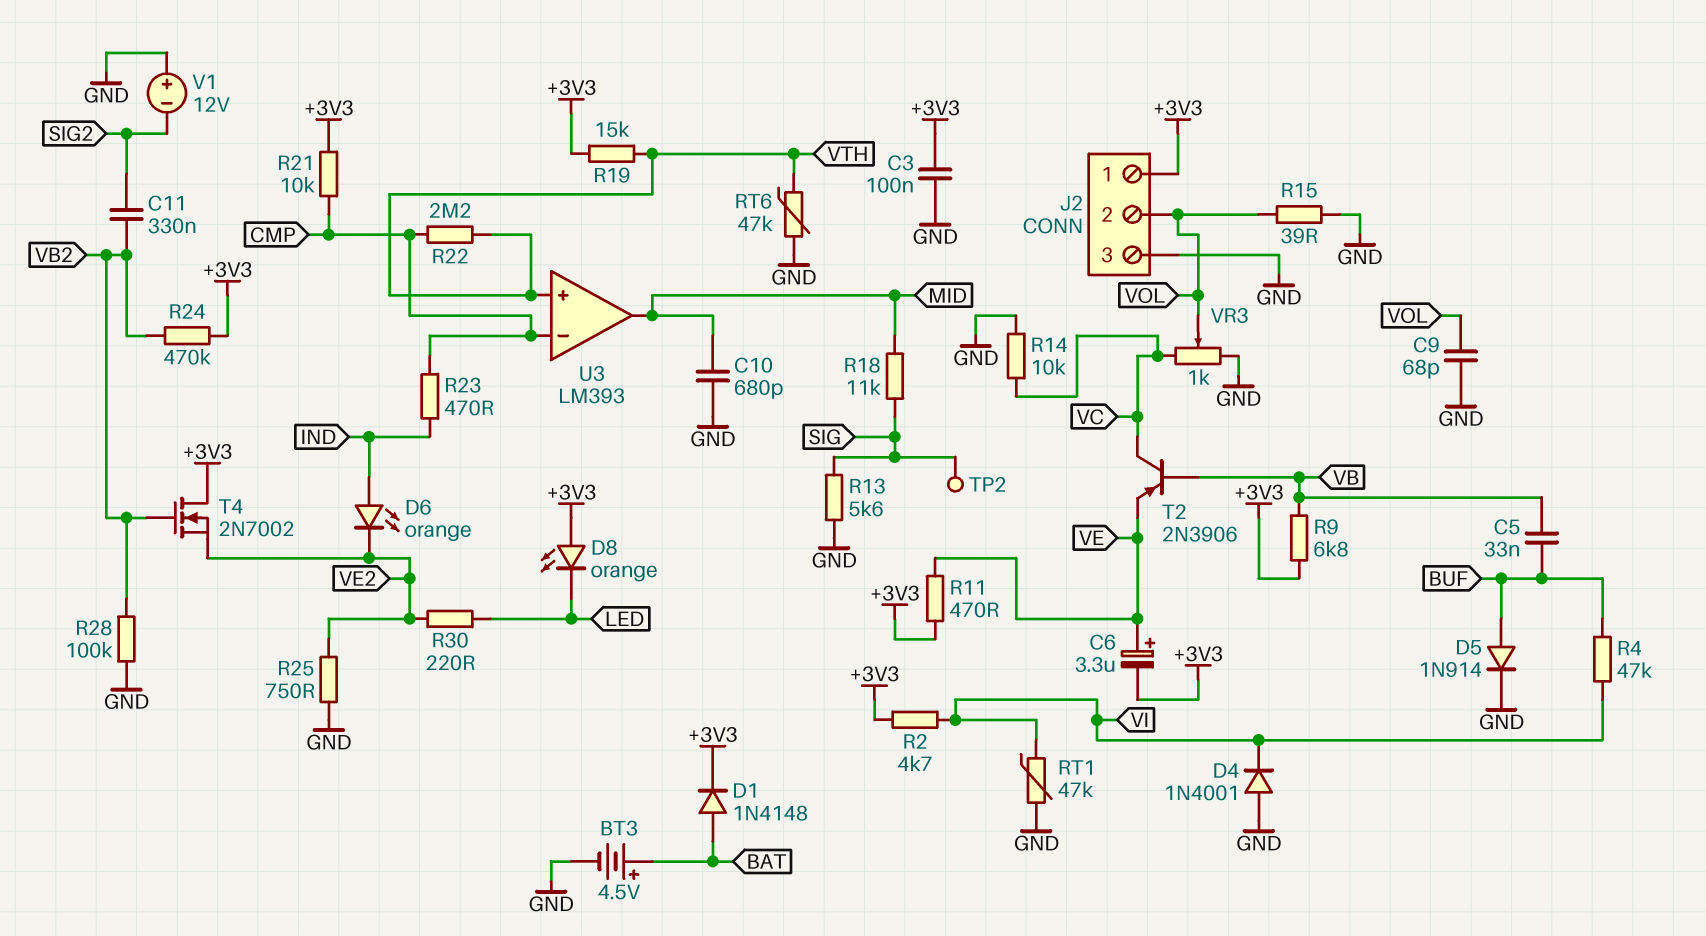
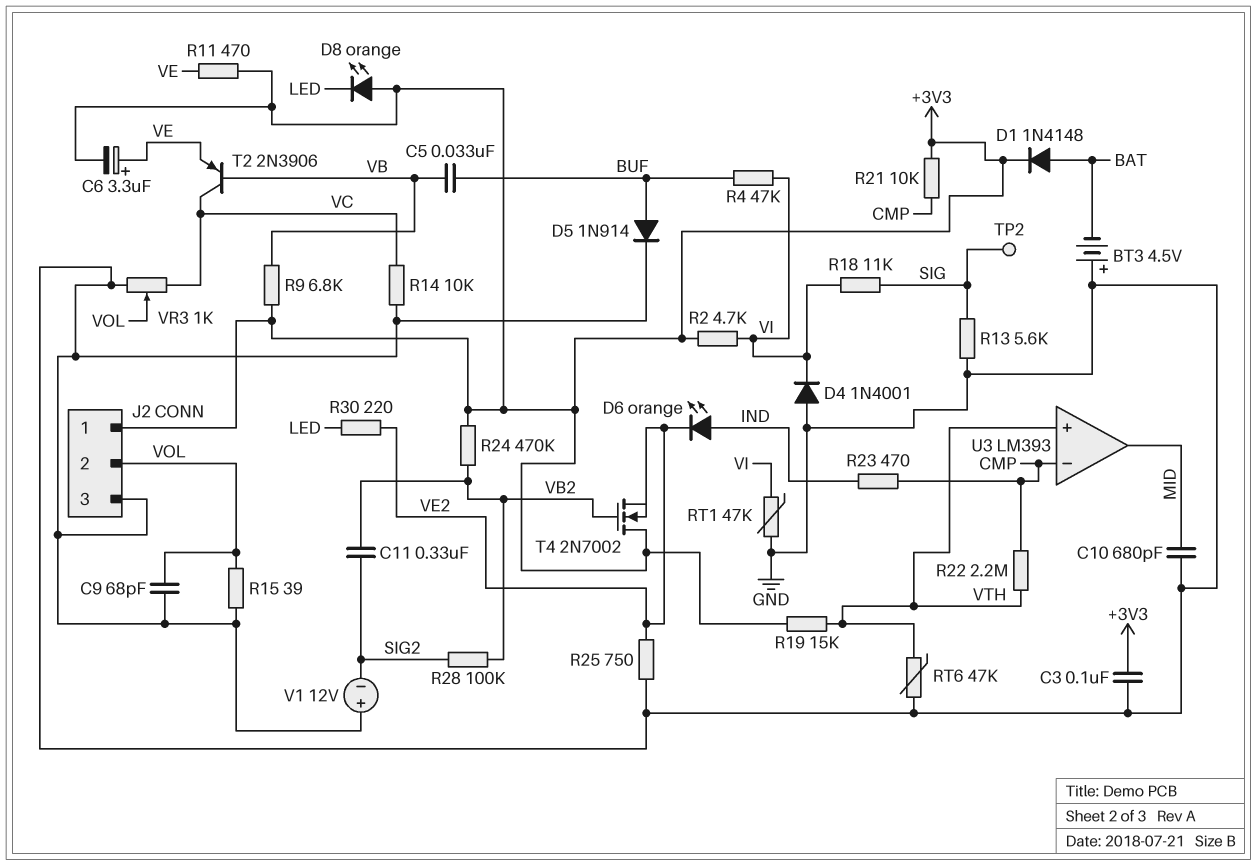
BT3: 4.5V (plus BAT, minus GND) -> 4.5V (plus GND, minus BAT)
R18: 11k (MID, SIG) -> 11k (SIG, VI)
R28: 100k (GND, VB2) -> 100k (SIG2, VB2)

